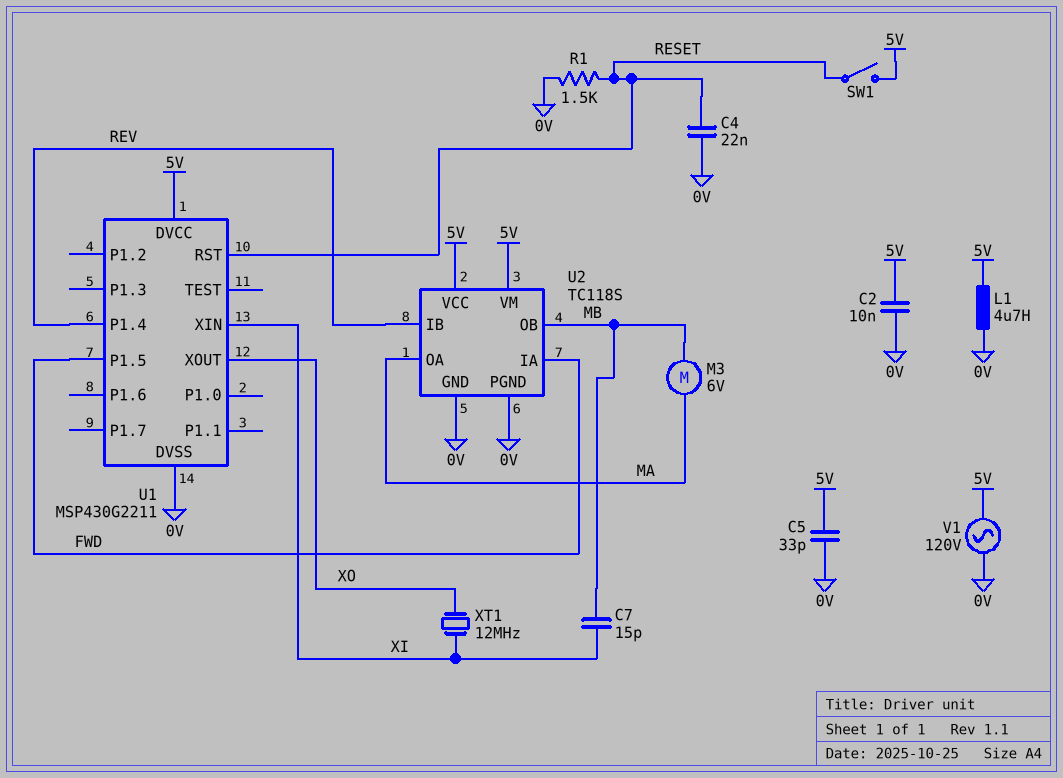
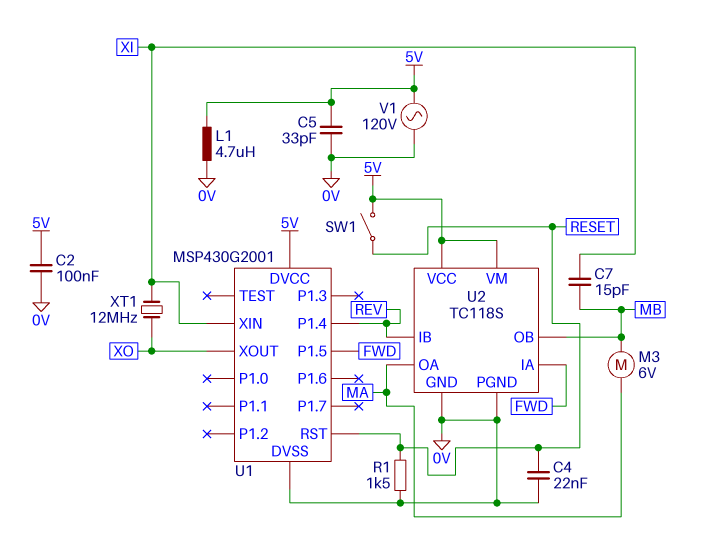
C2: 10nF (0V, 5V) -> 100nF (0V, 5V)
U1: MSP430G2211 -> MSP430G2001

